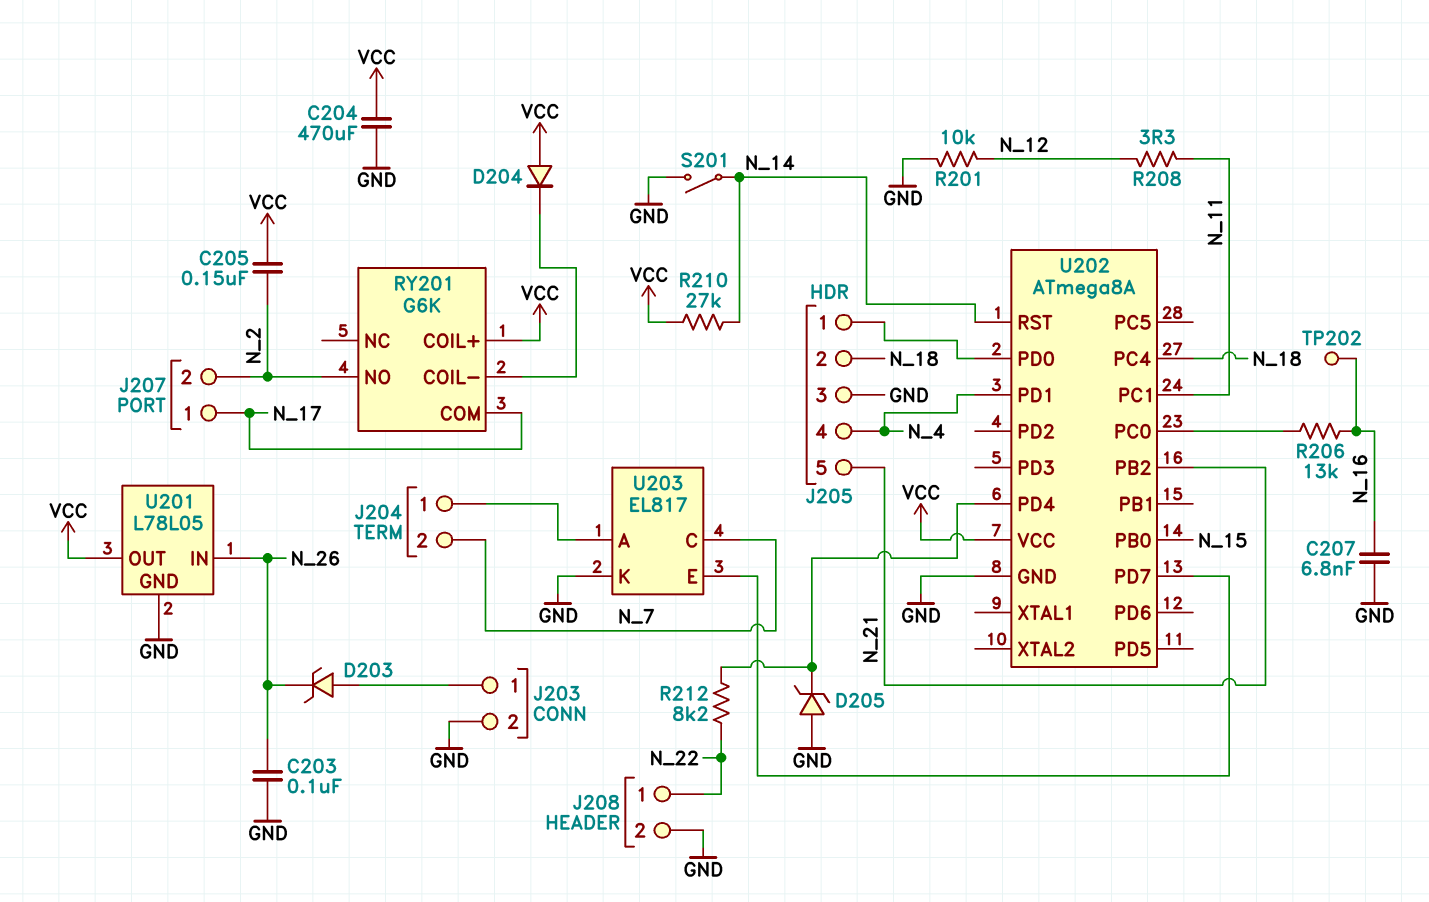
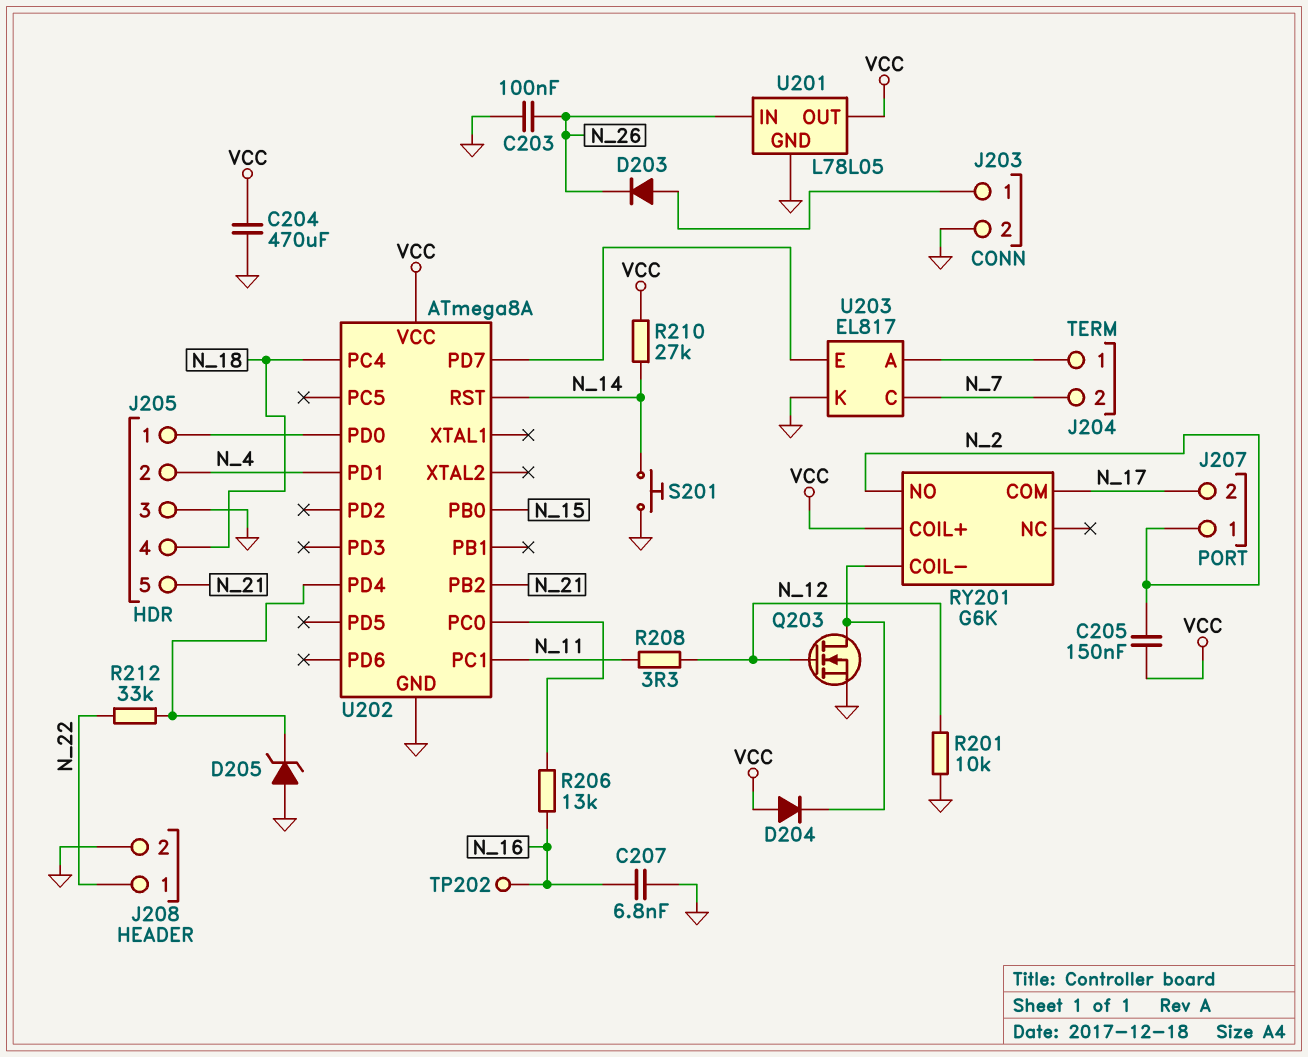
D203: zener (A J203/1, K N_26) -> diode (A J203/1, K N_26)
J205 pin 2: N_18 -> N_4
J205 pin 4: N_4 -> N_18
J207 pin 1: N_17 -> N_2
J207 pin 2: N_2 -> N_17
Q203: none -> NMOS (G N_12, D RY201/COIL-, S GND)
R212: 8.2k (N_22, U202/PD4) -> 33k (N_22, U202/PD4)
S201: switch (GND, N_14) -> button (GND, N_14)

